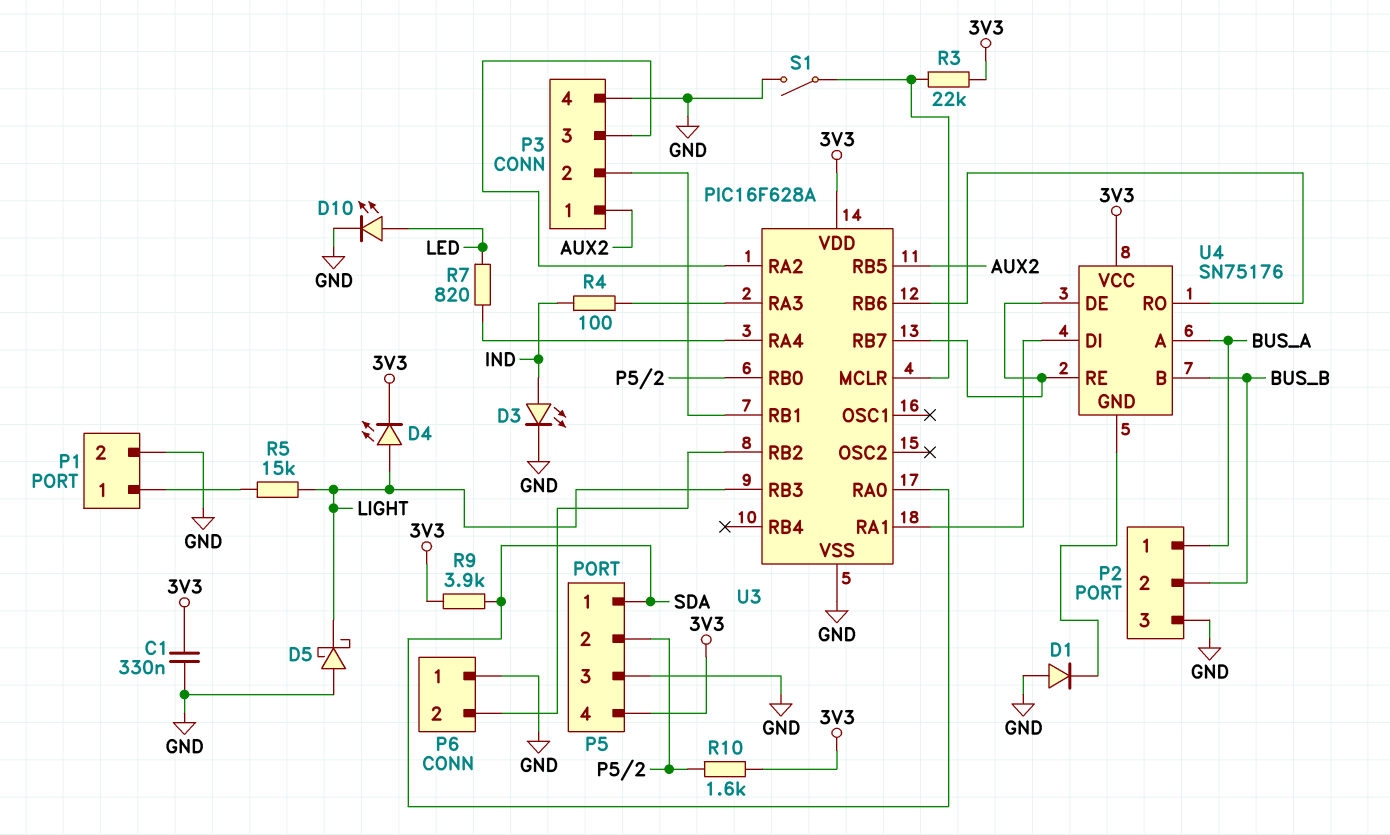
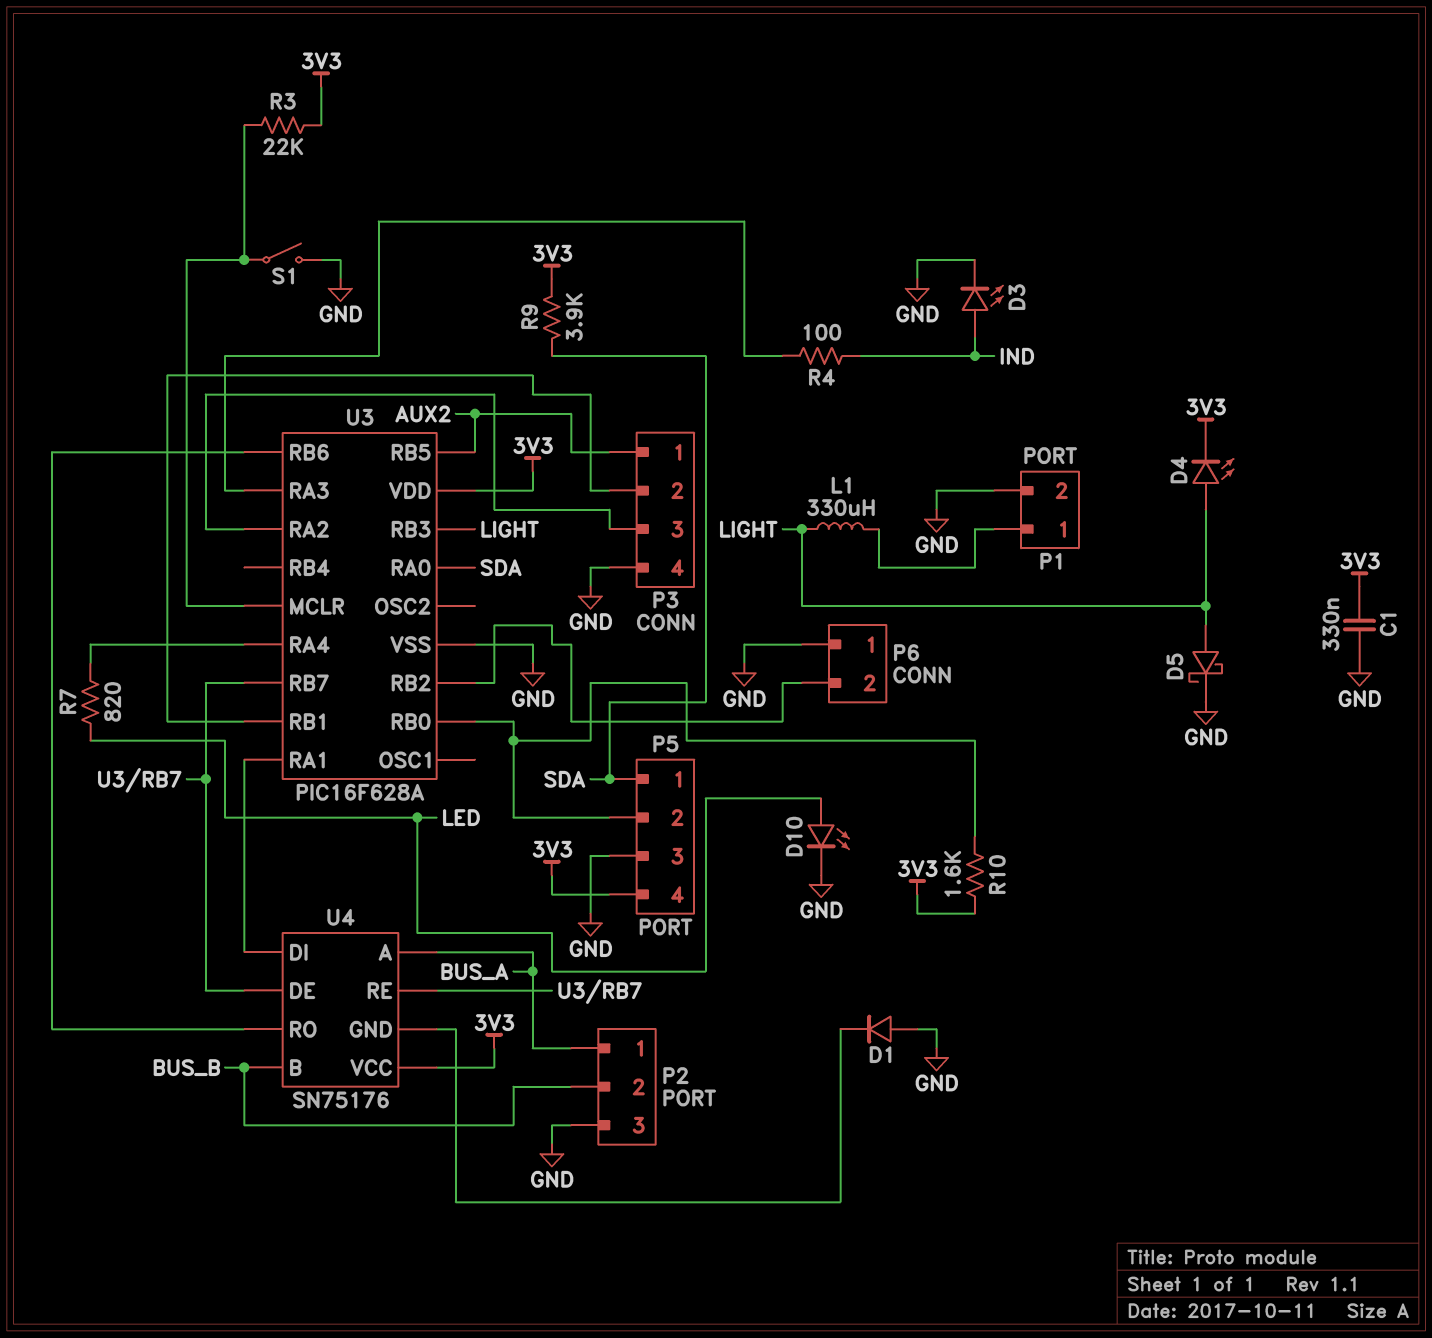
D5: schottky (A GND, K LIGHT) -> schottky (A LIGHT, K GND)
L1: none -> 330uH (LIGHT, P1/1)
R5: 15k (LIGHT, P1/1) -> none

